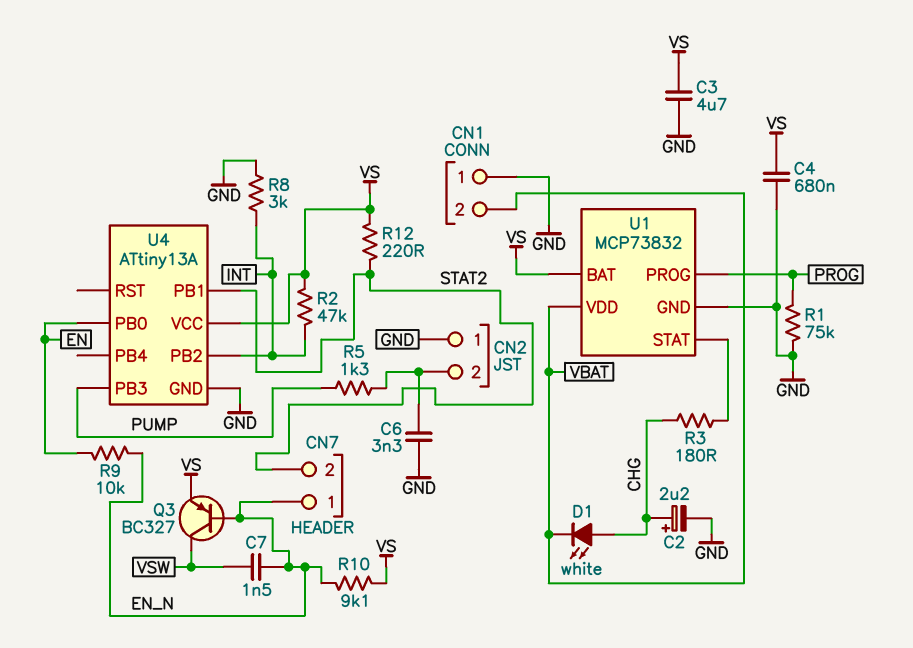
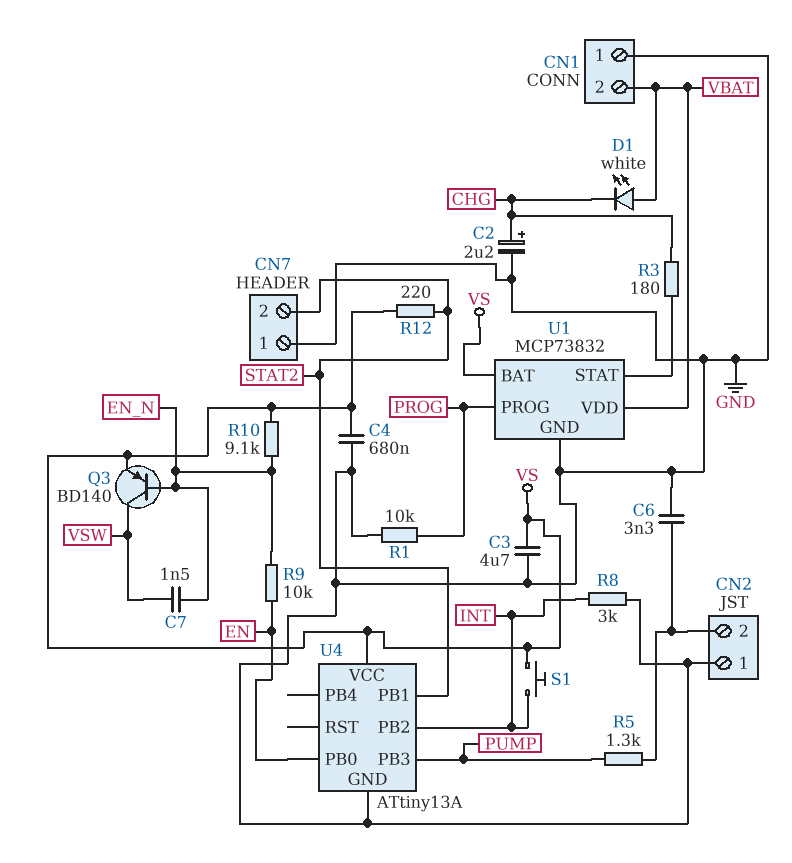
CN7 pin 1: EN_N -> GND
D1: LED white (A CHG, K VBAT) -> LED white (A VBAT, K CHG)
Q3: PNP BC327 (B EN_N, C VSW, E VS) -> PNP BD140 (B EN_N, C VSW, E VS)
R1: 75k (GND, PROG) -> 10k (GND, PROG)
R2: 47k (INT, VS) -> none
S1: none -> button (INT, VS)

